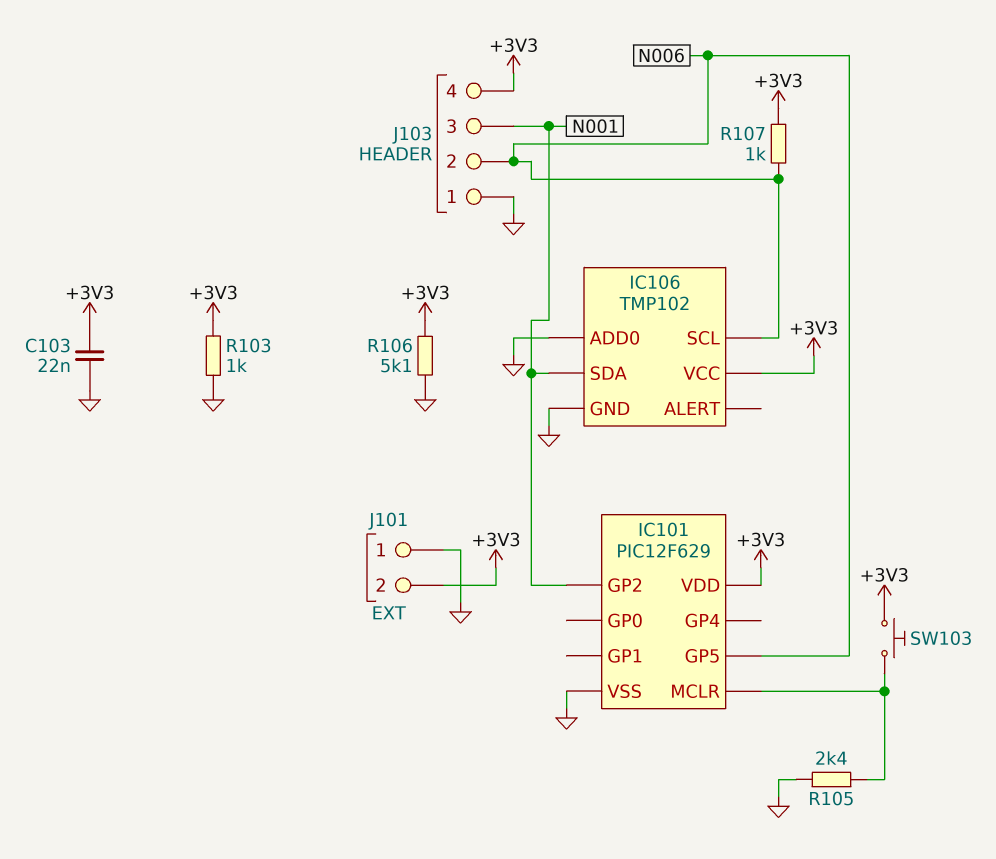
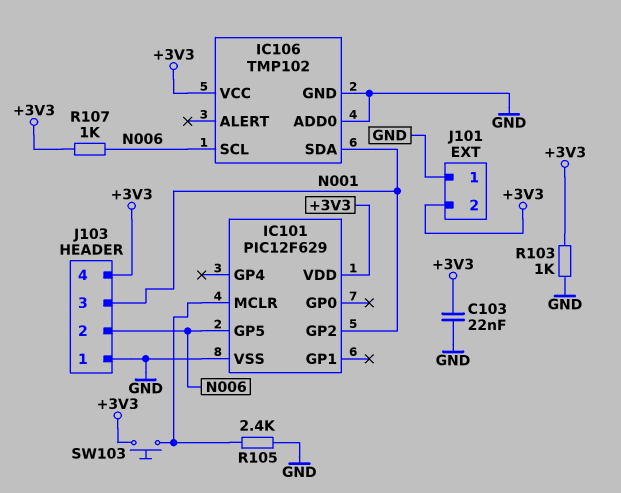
R106: 5.1k (+3V3, GND) -> none

